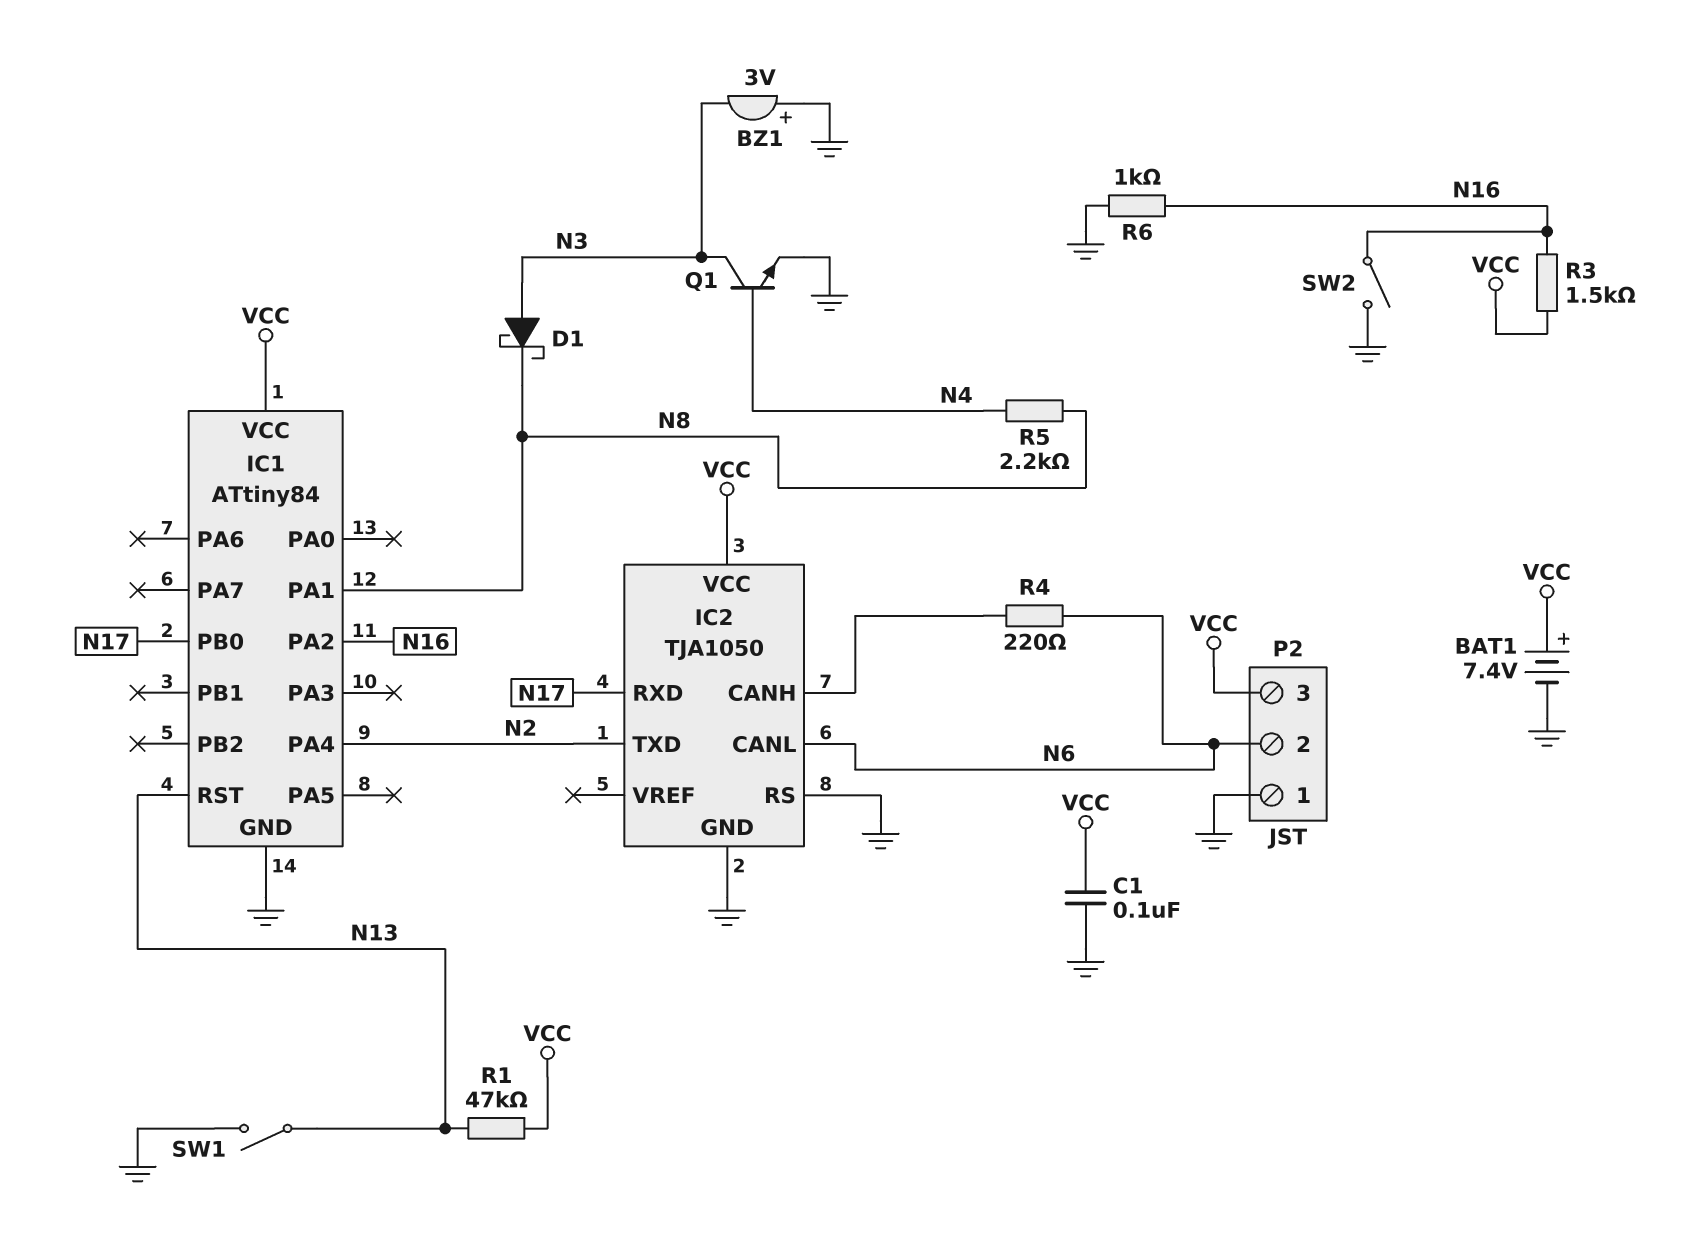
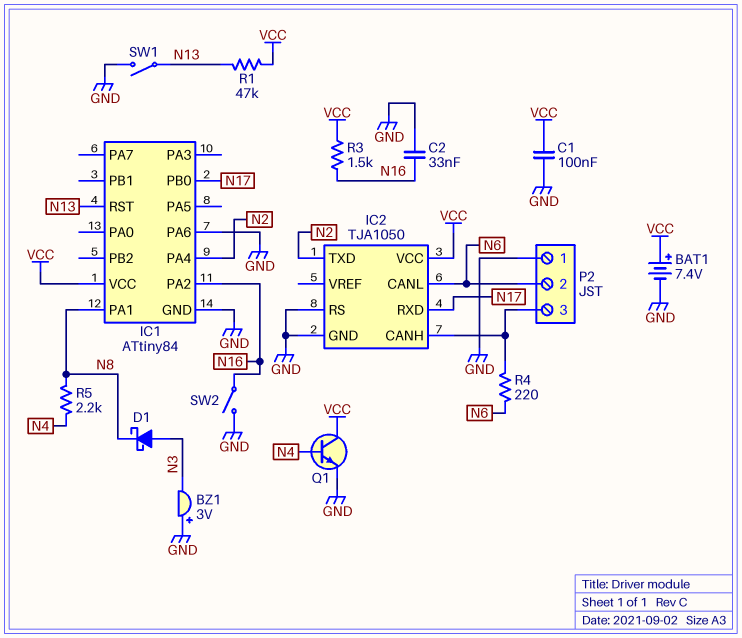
C2: none -> 33nF (GND, N16)
IC1 pin PA6: none -> GND
P2 pin 3: VCC -> IC2/CANH
Q1: NPN (B N4, C N3, E GND) -> NPN (B N4, C VCC, E GND)
R6: 1k (GND, N16) -> none

